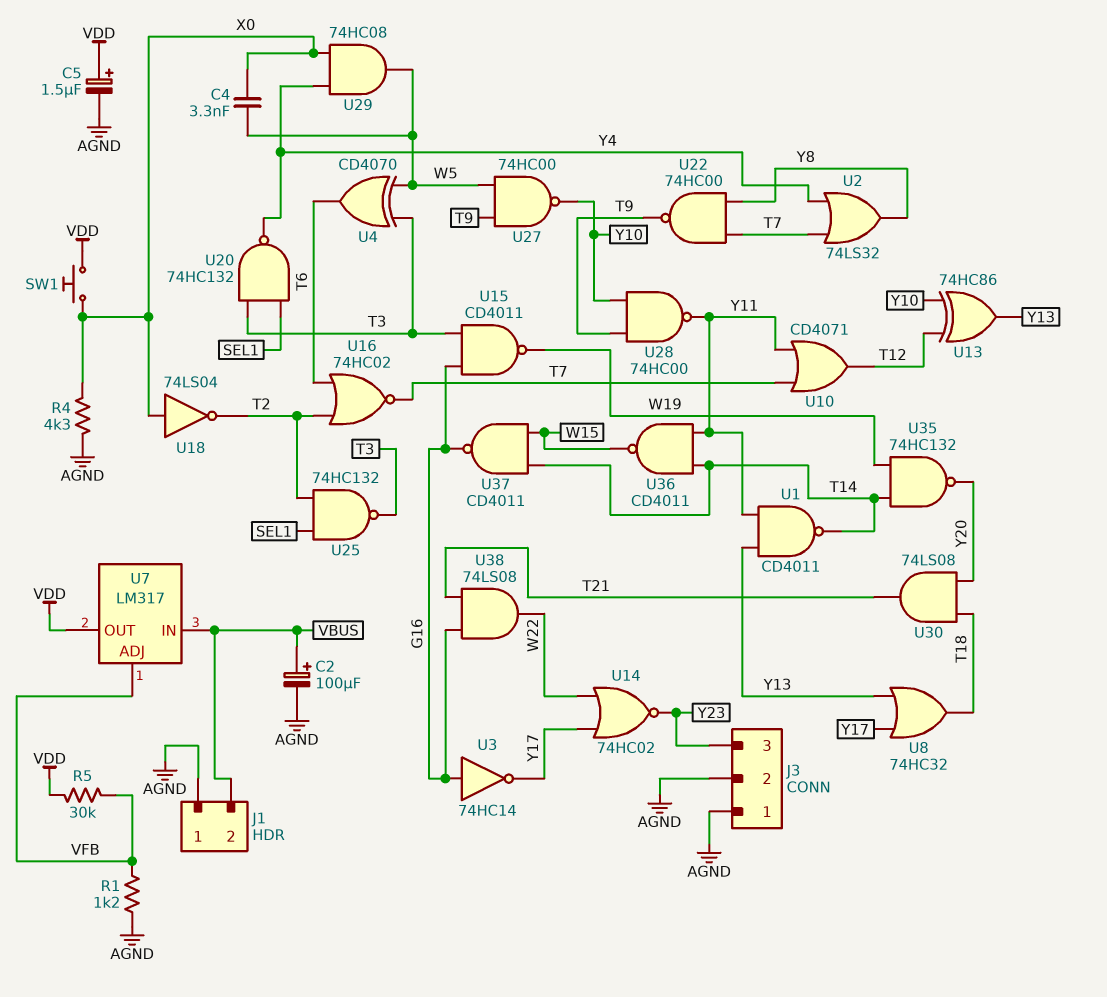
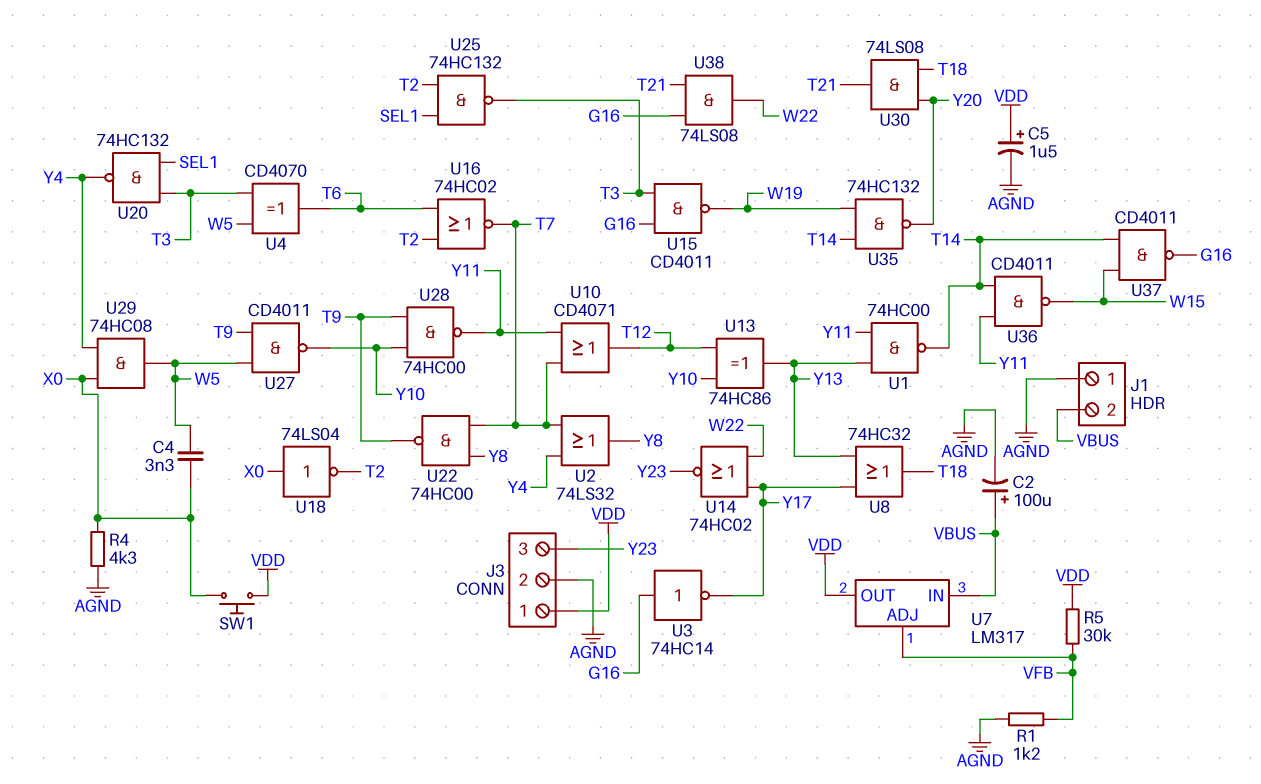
J3 pin 1: AGND -> VDD
U1: NAND CD4011 (in Y11, in Y13, out T14) -> NAND 74HC00 (in Y11, in Y13, out T14)
U27: NAND 74HC00 (in T9, in W5, out Y10) -> NAND CD4011 (in T9, in W5, out Y10)

